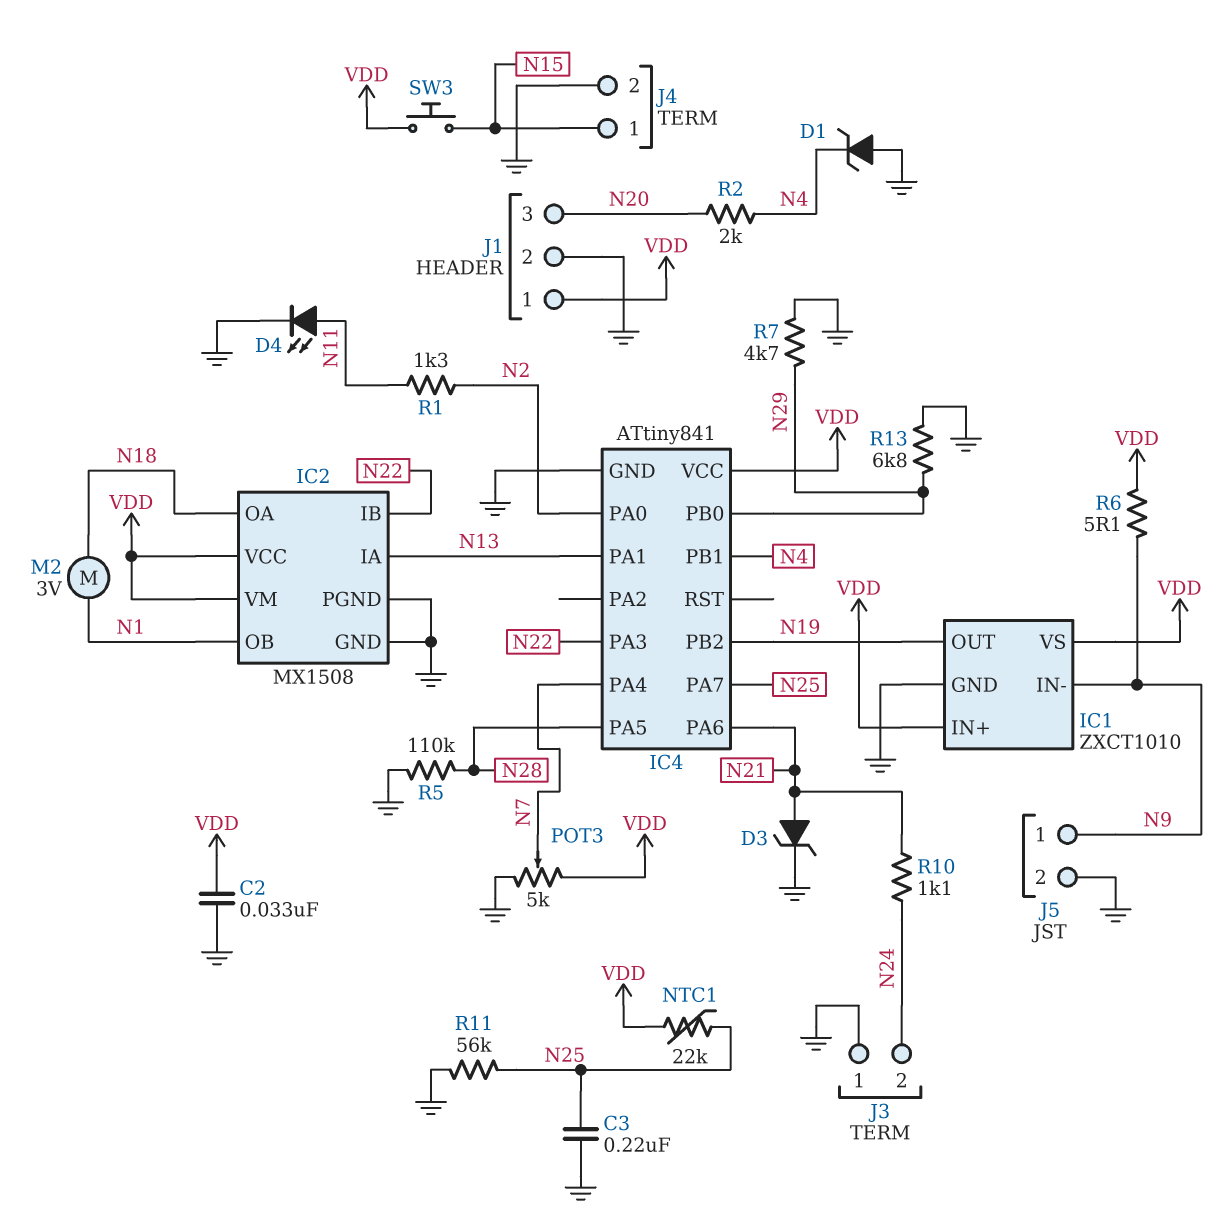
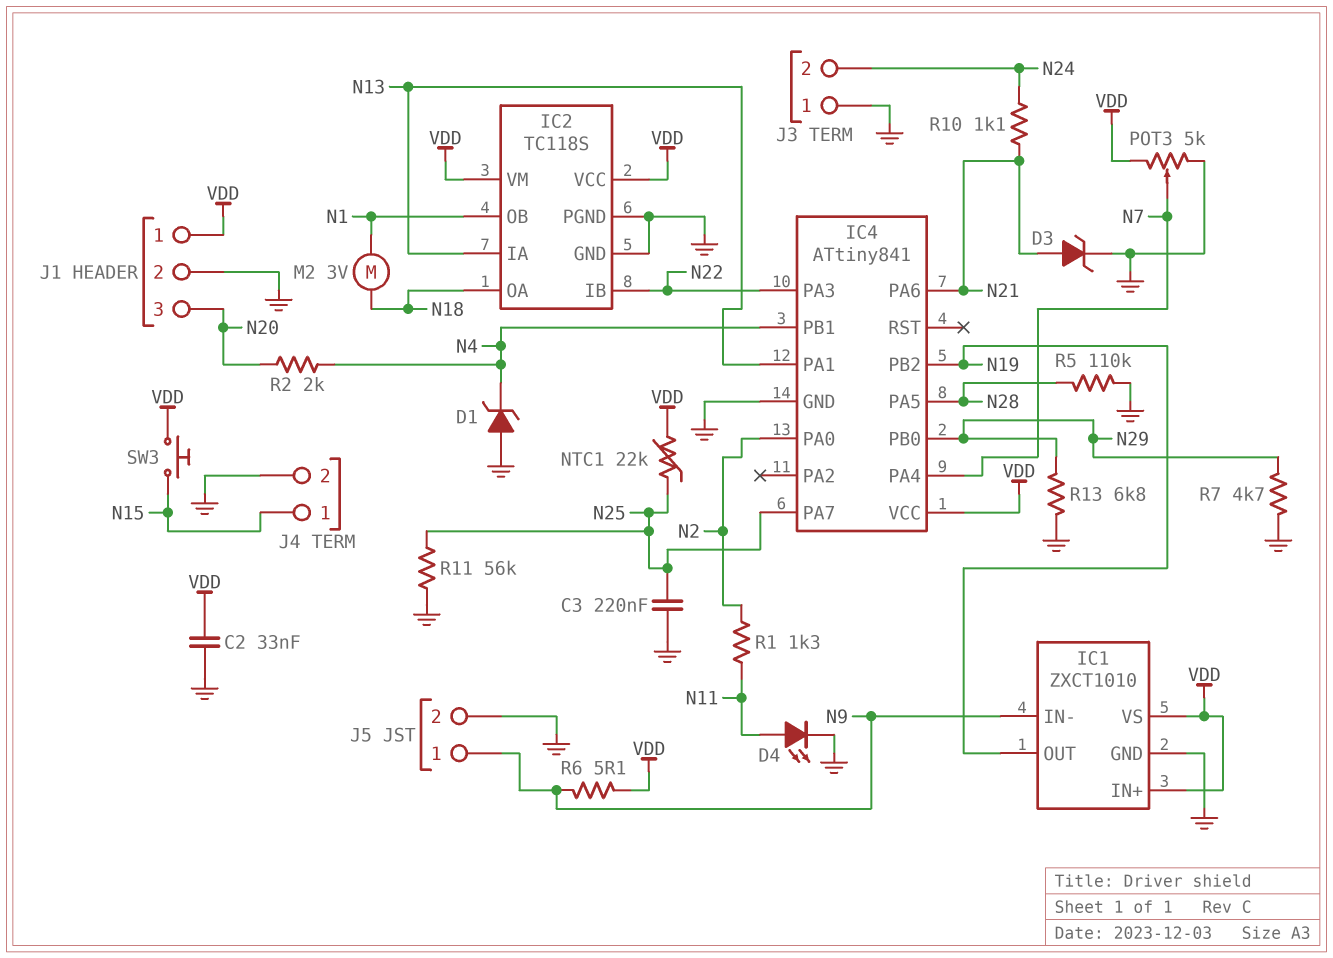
IC2: MX1508 -> TC118S

